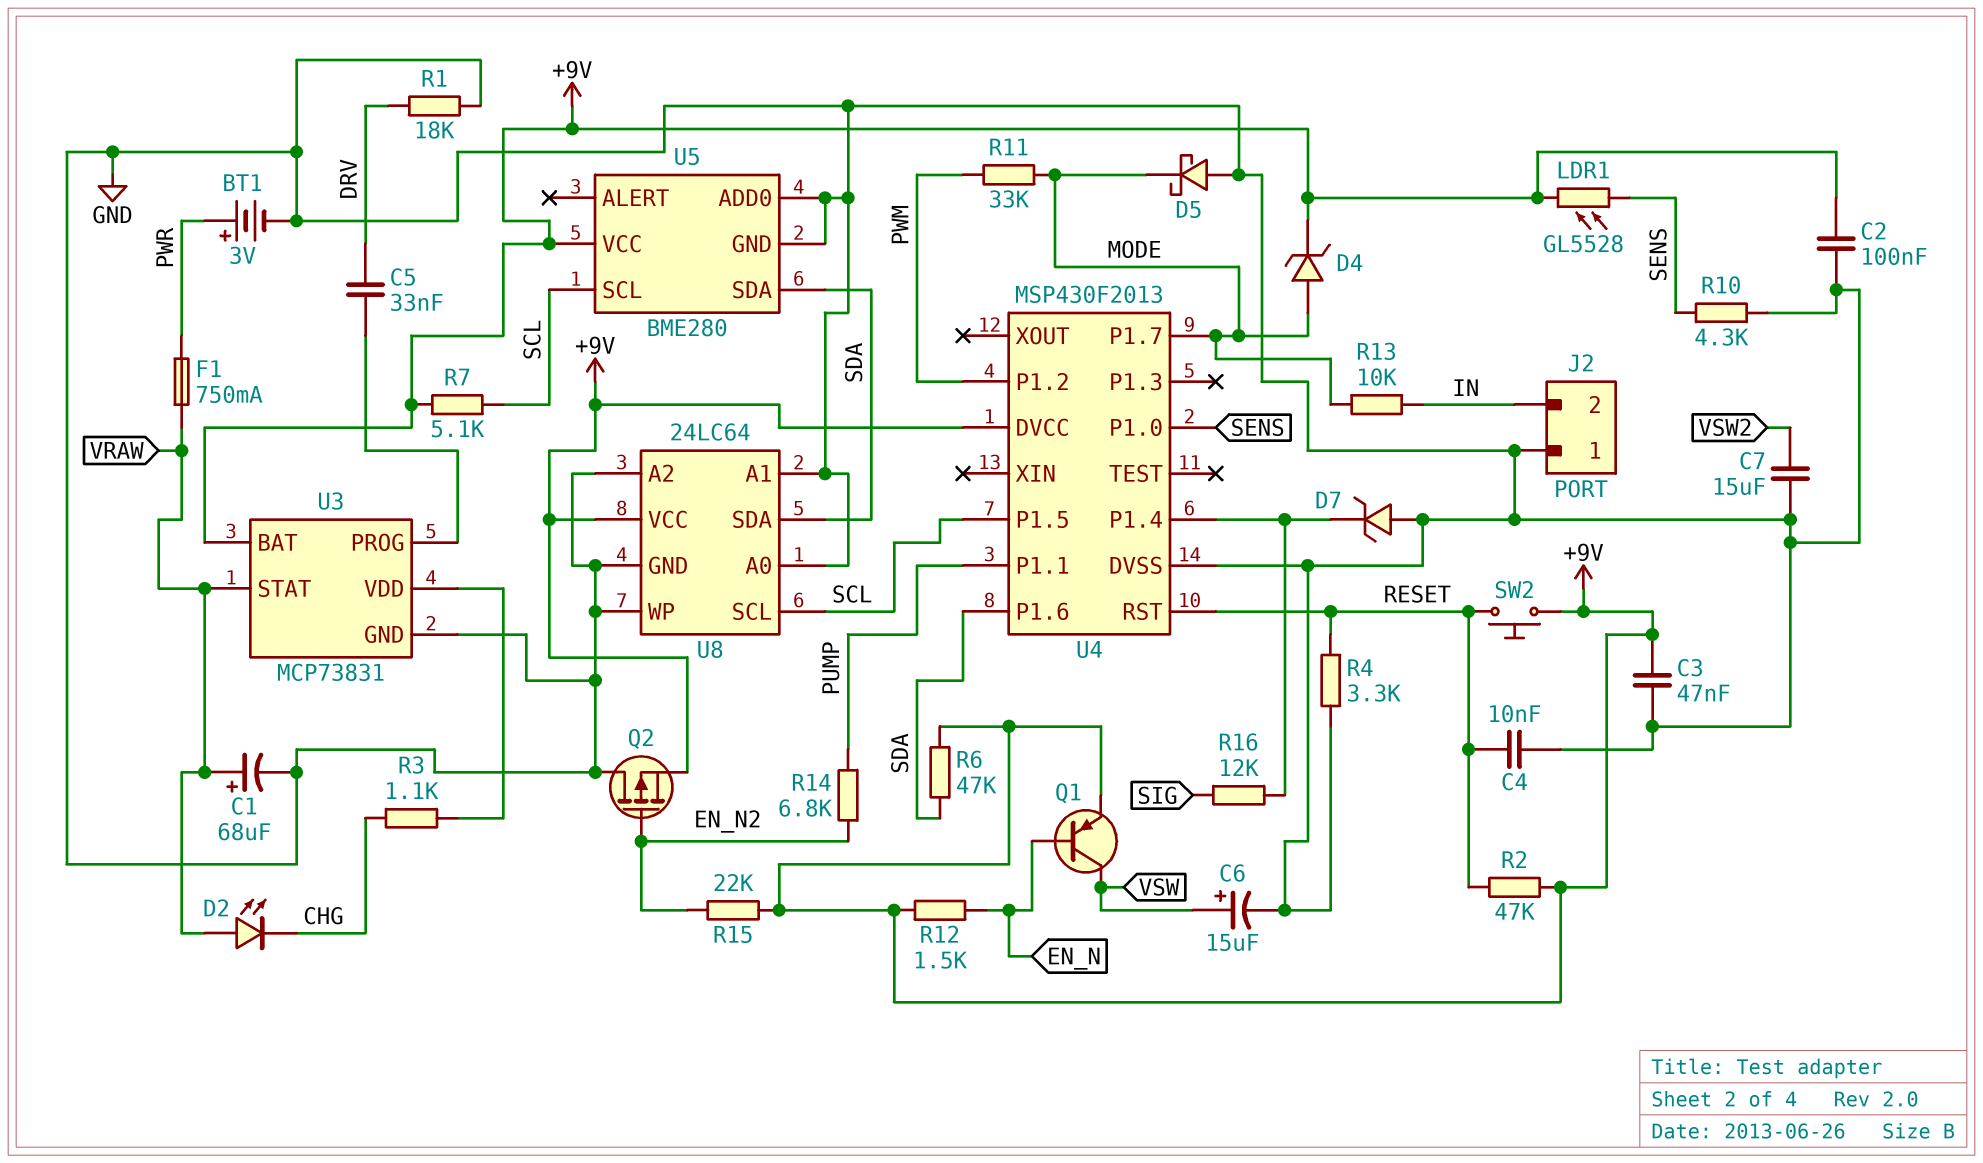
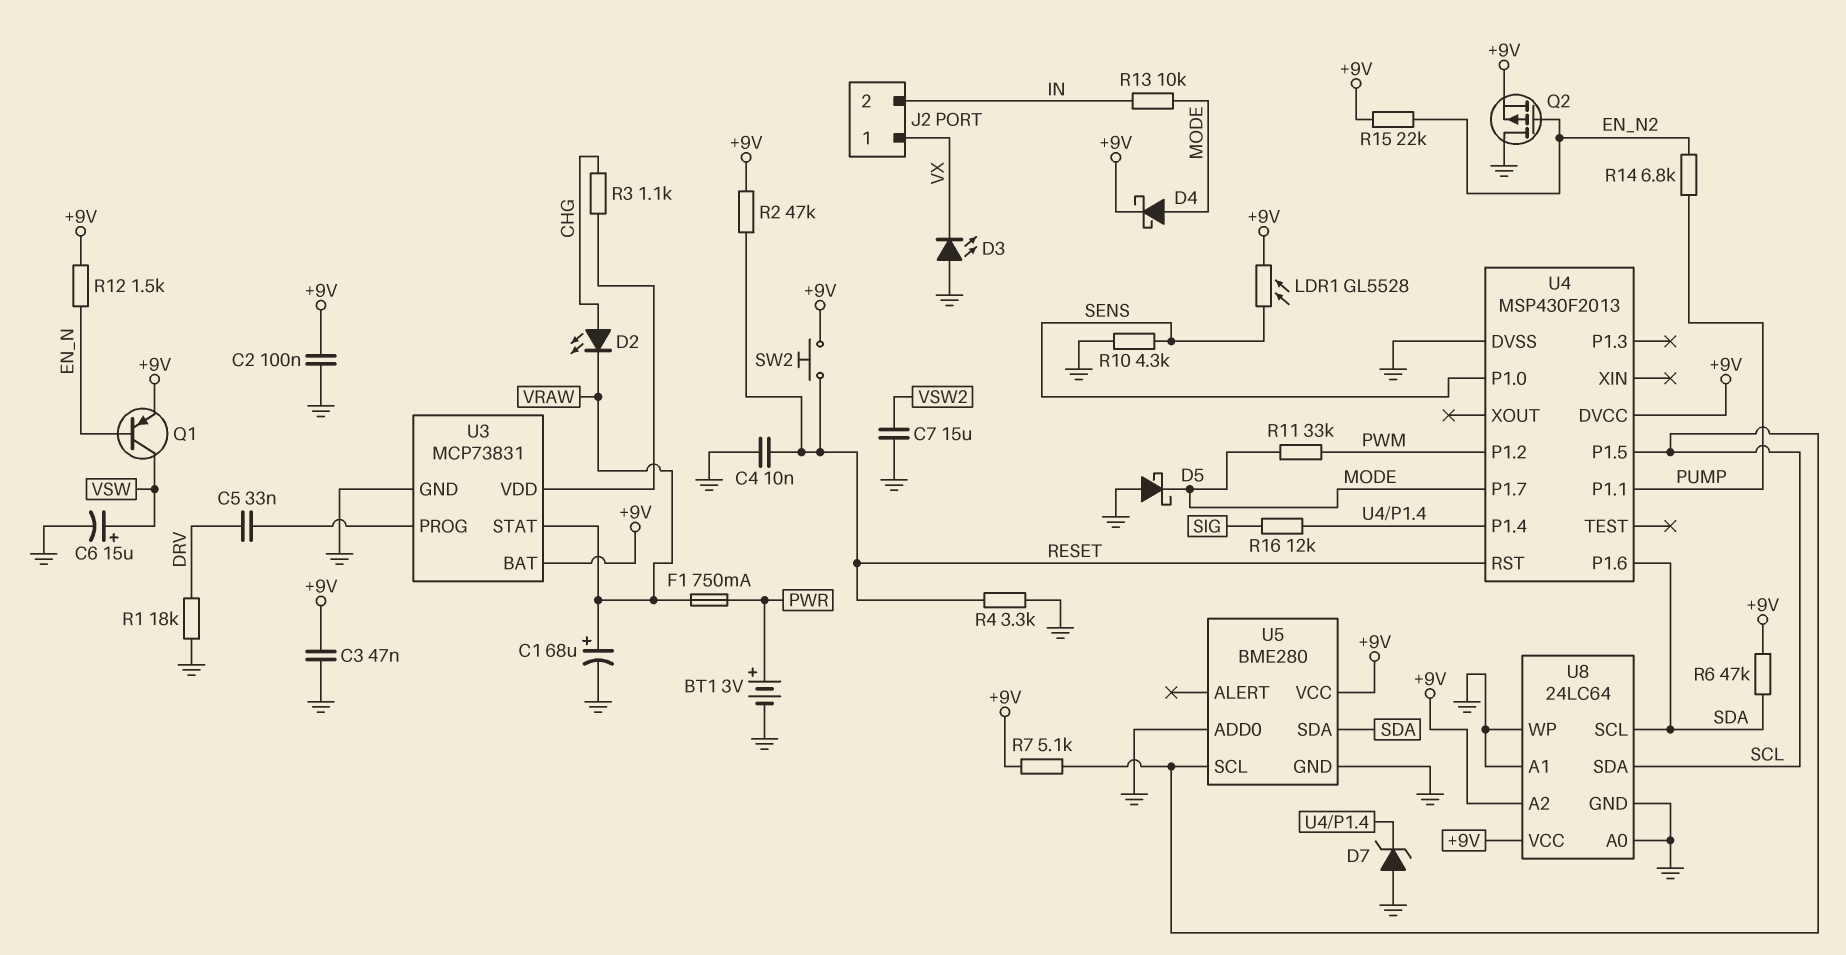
D2: LED (A VRAW, K CHG) -> LED (A CHG, K VRAW)
D3: none -> LED (A GND, K VX)
D4: zener (A MODE, K +9V) -> schottky (A MODE, K +9V)
J2 pin 1: GND -> VX
U8 pin A2: GND -> +9V
U8 pin SCL: SCL -> SDA
U8 pin SDA: SDA -> SCL

